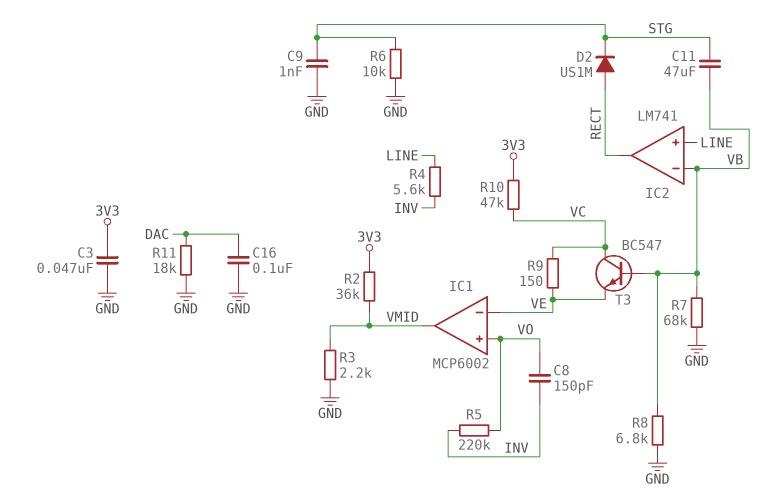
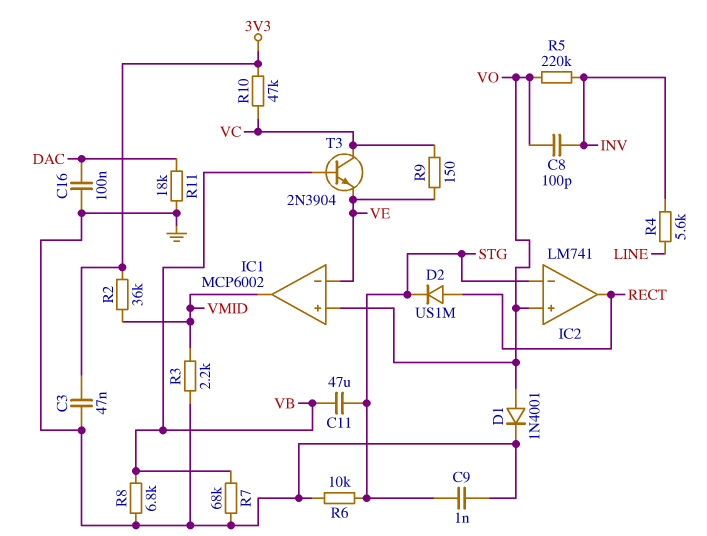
C8: 150pF (INV, VO) -> 100pF (INV, VO)
D1: none -> diode 1N4001 (A VO, K GND)
IC2 pin in+: LINE -> VO
IC2 pin in-: VB -> STG
T3: NPN BC547 (B VB, C VC, E VE) -> NPN 2N3904 (B VB, C VC, E VE)

